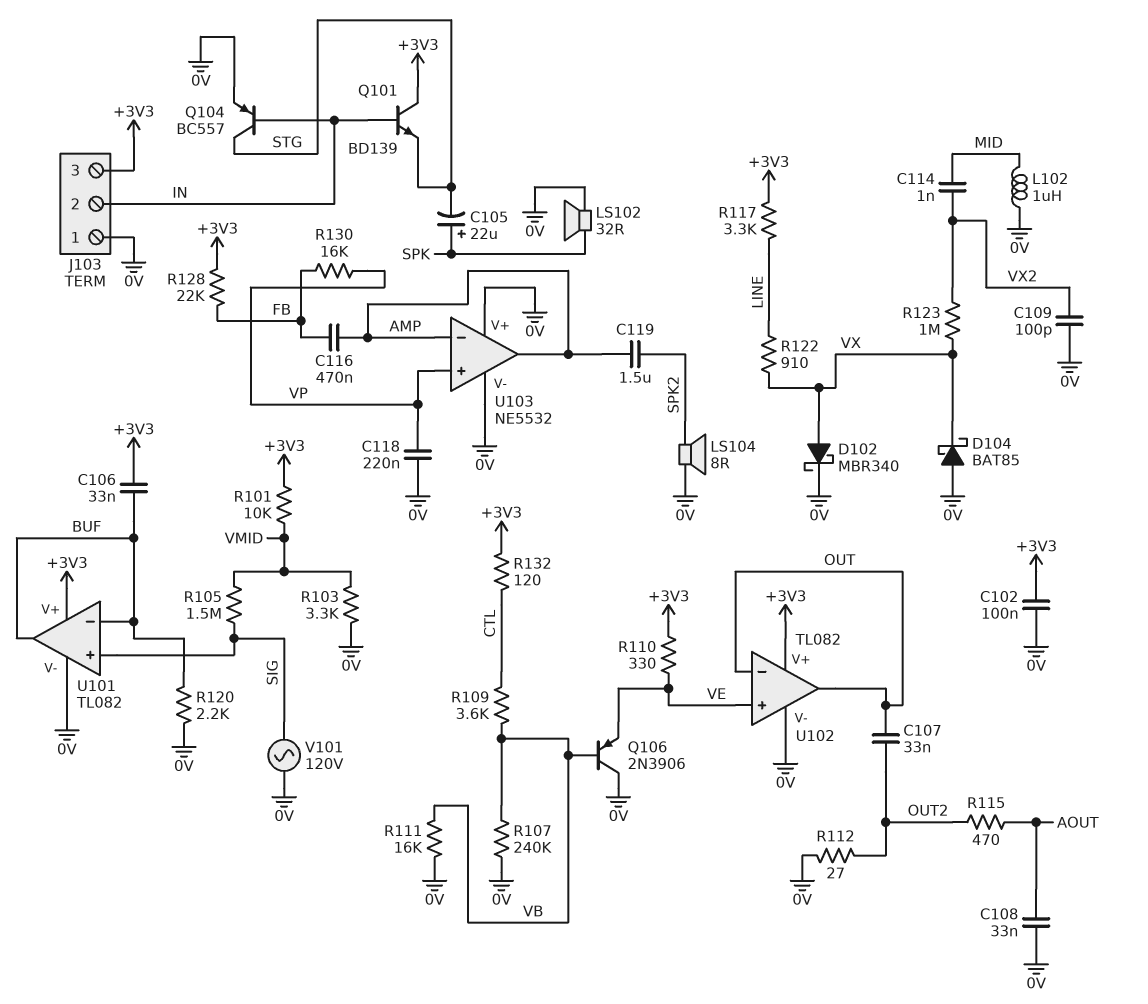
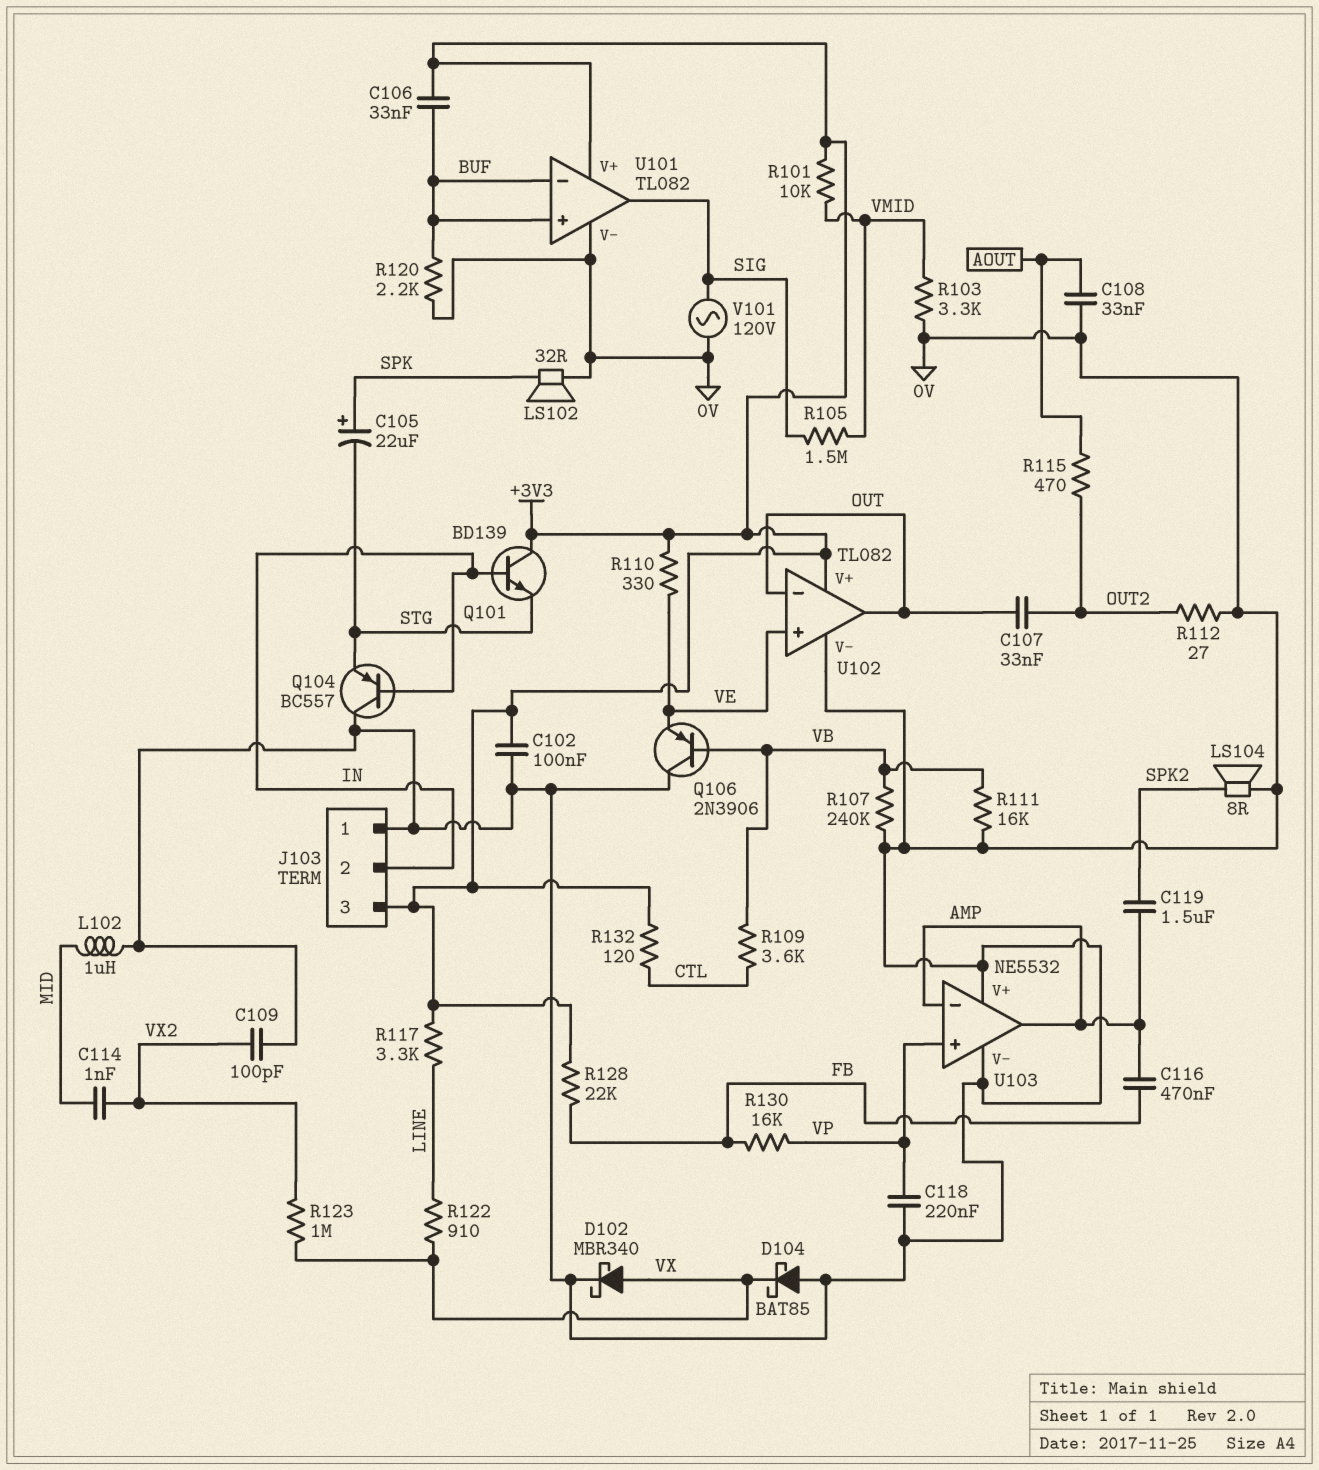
Q104: PNP BC557 (B IN, C STG, E 0V) -> PNP BC557 (B IN, C 0V, E STG)
U101 pin in+: SIG -> BUF
U101 pin out: BUF -> SIG

